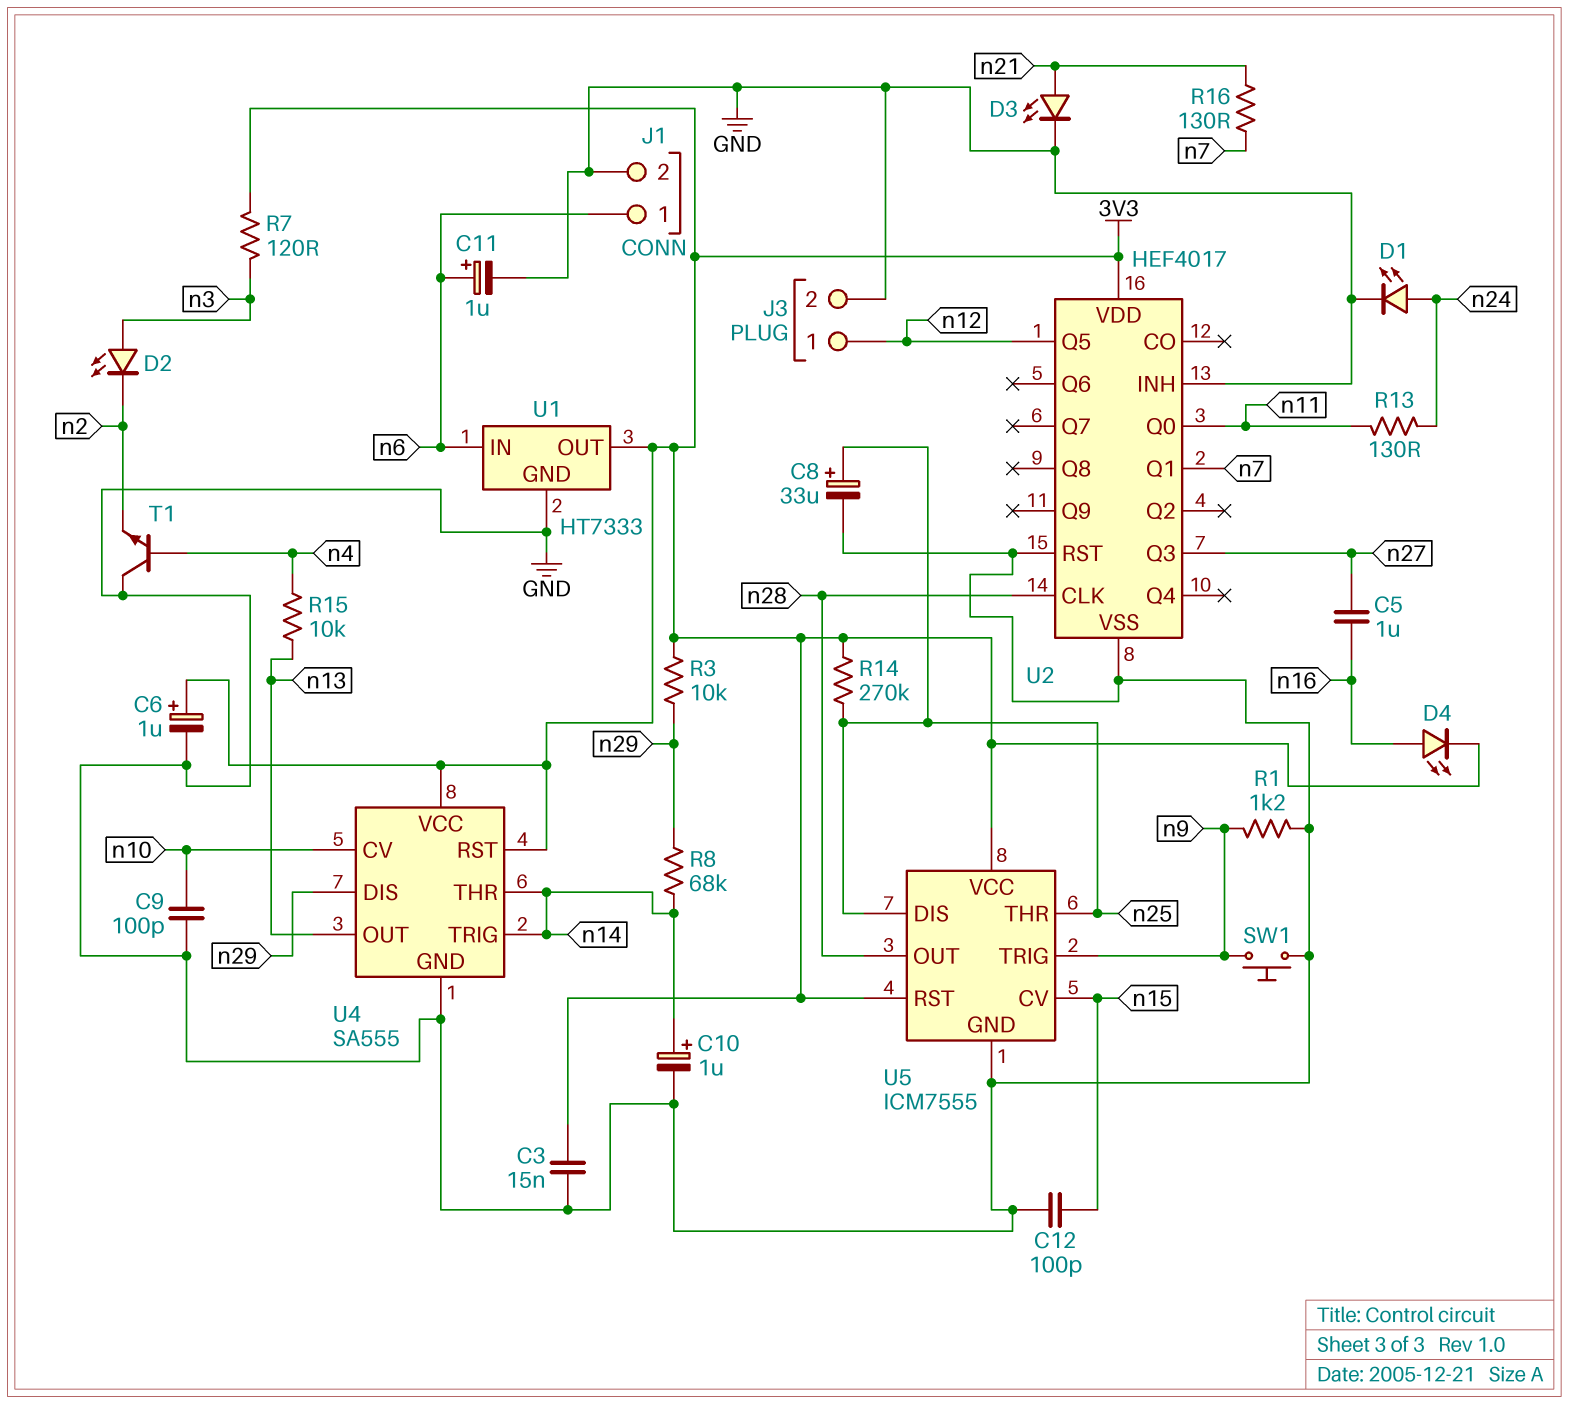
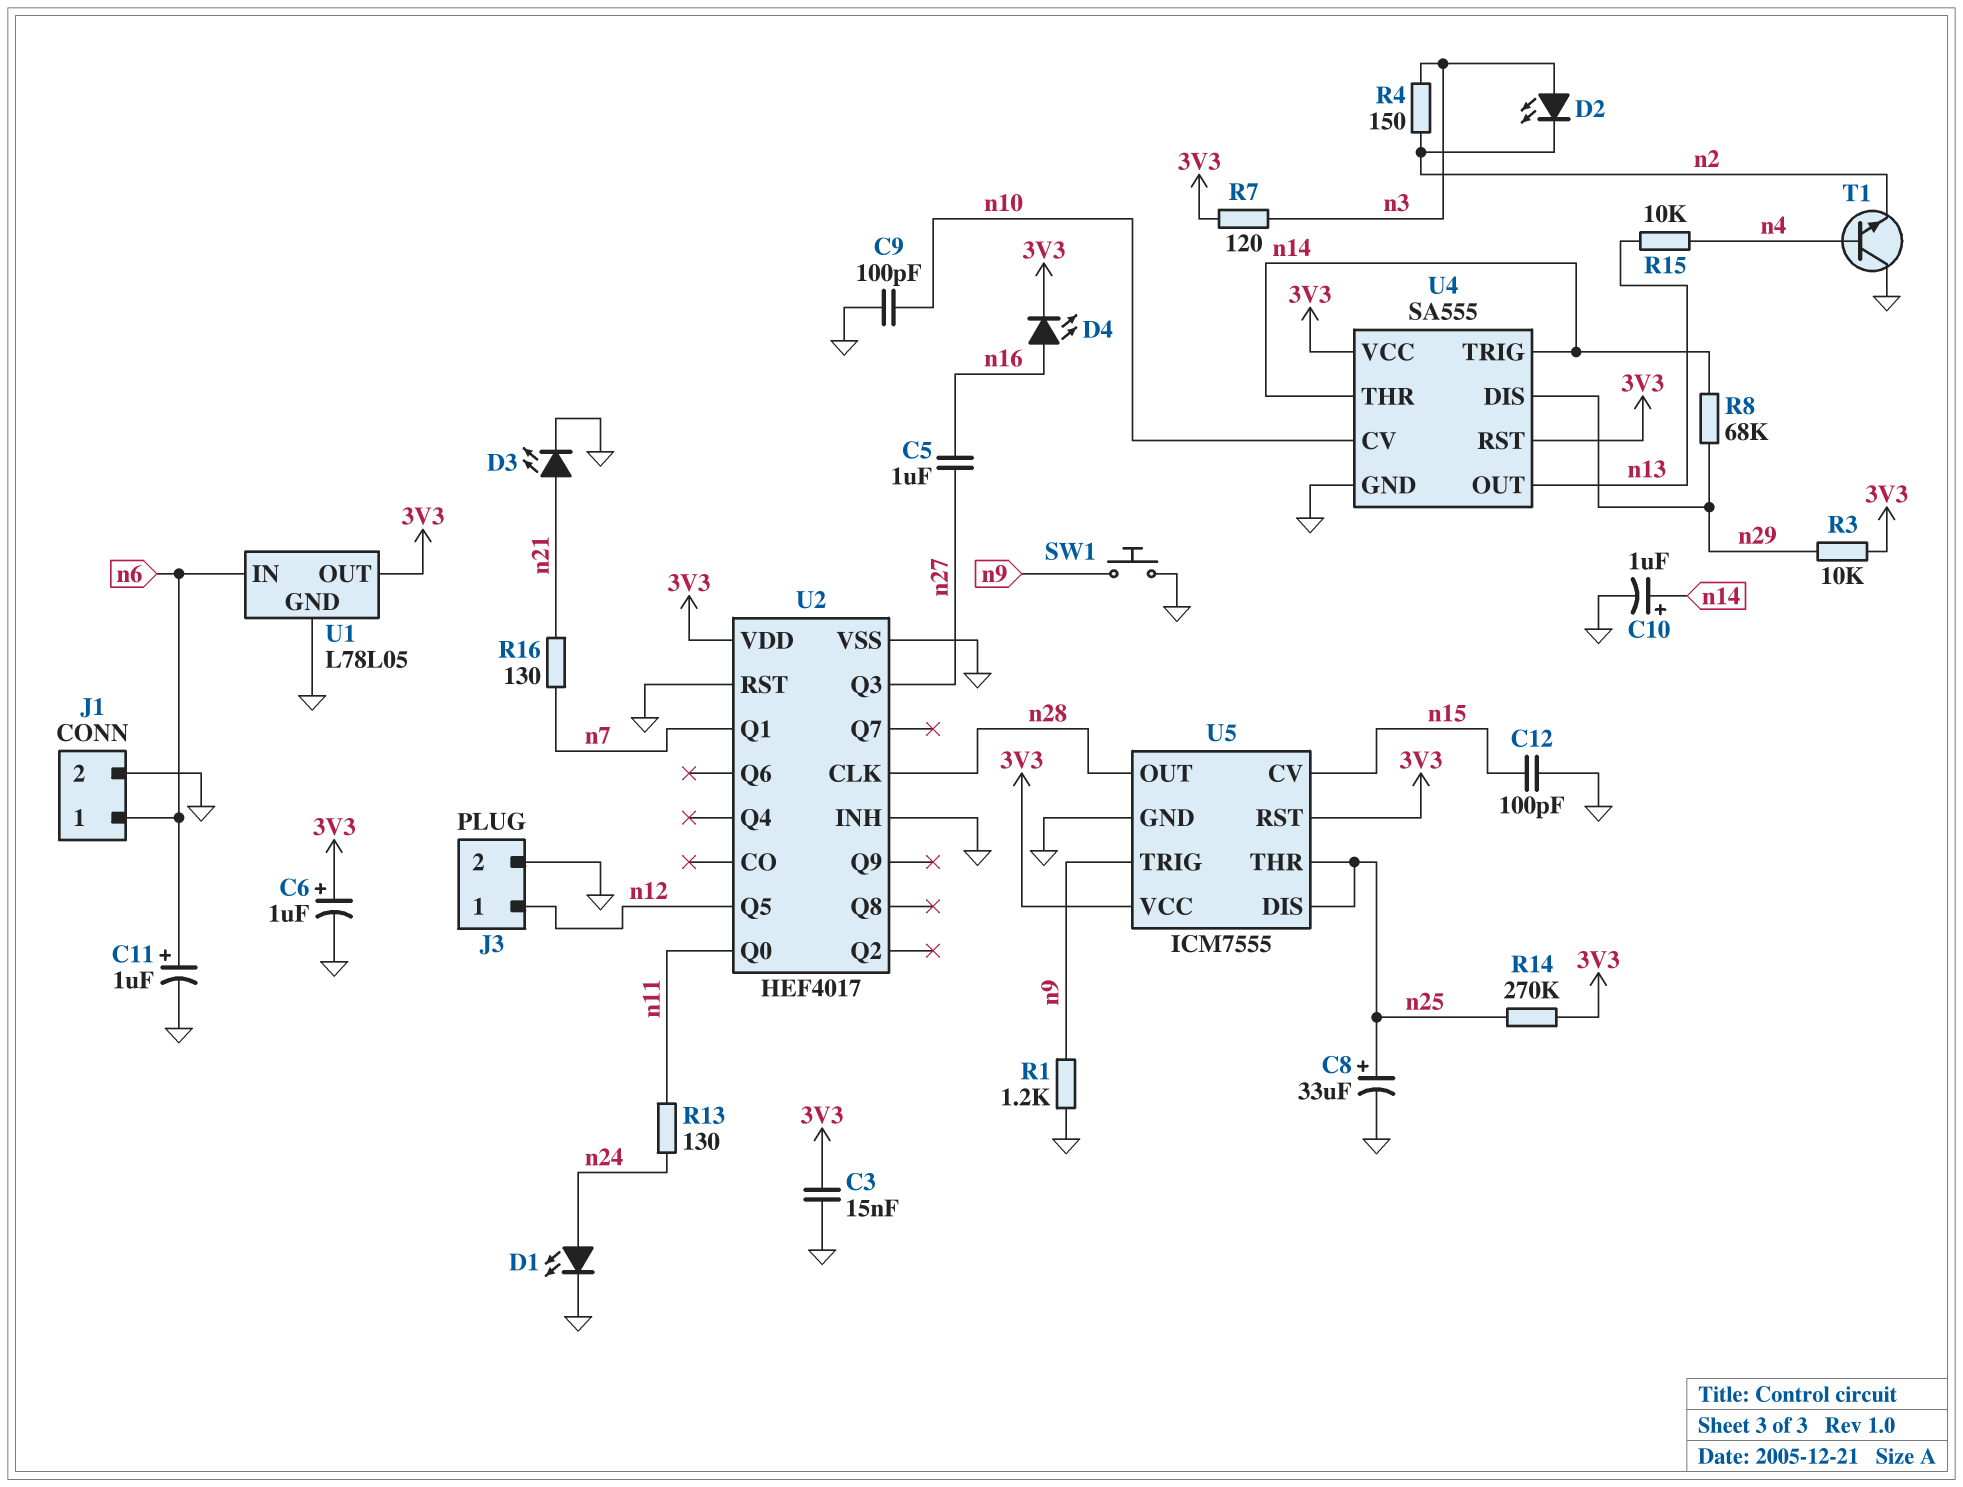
R4: none -> 150 (n2, n3)
U1: HT7333 -> L78L05

